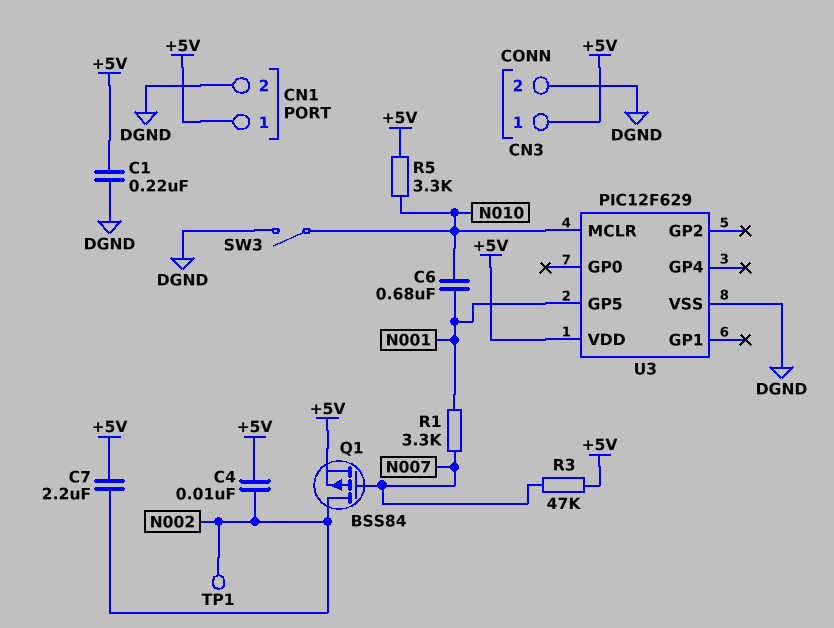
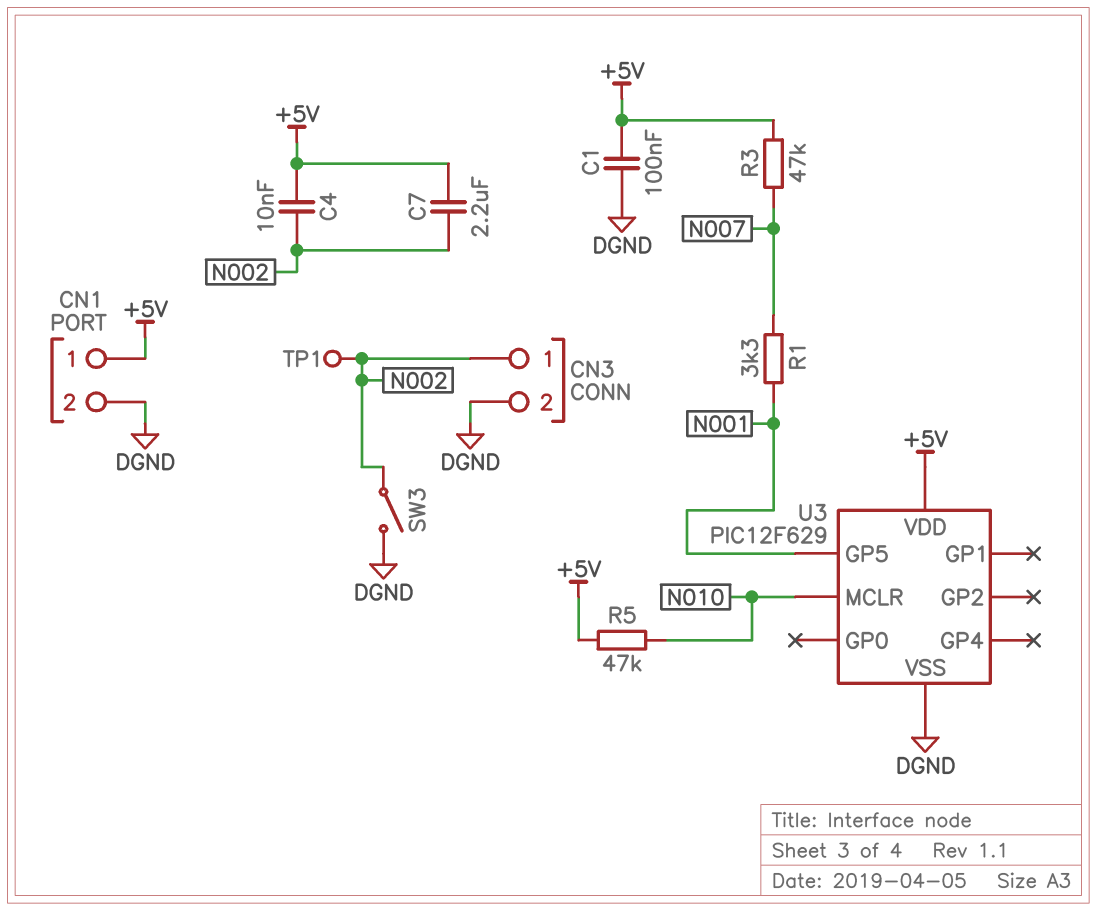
C1: 220nF (+5V, DGND) -> 100nF (+5V, DGND)
C6: 680nF (N001, N010) -> none
CN3 pin 1: +5V -> N002
Q1: PMOS BSS84 (G N007, D N002, S +5V) -> none
R5: 3.3k (+5V, N010) -> 47k (+5V, N010)
SW3: switch (DGND, N010) -> switch (DGND, N002)

